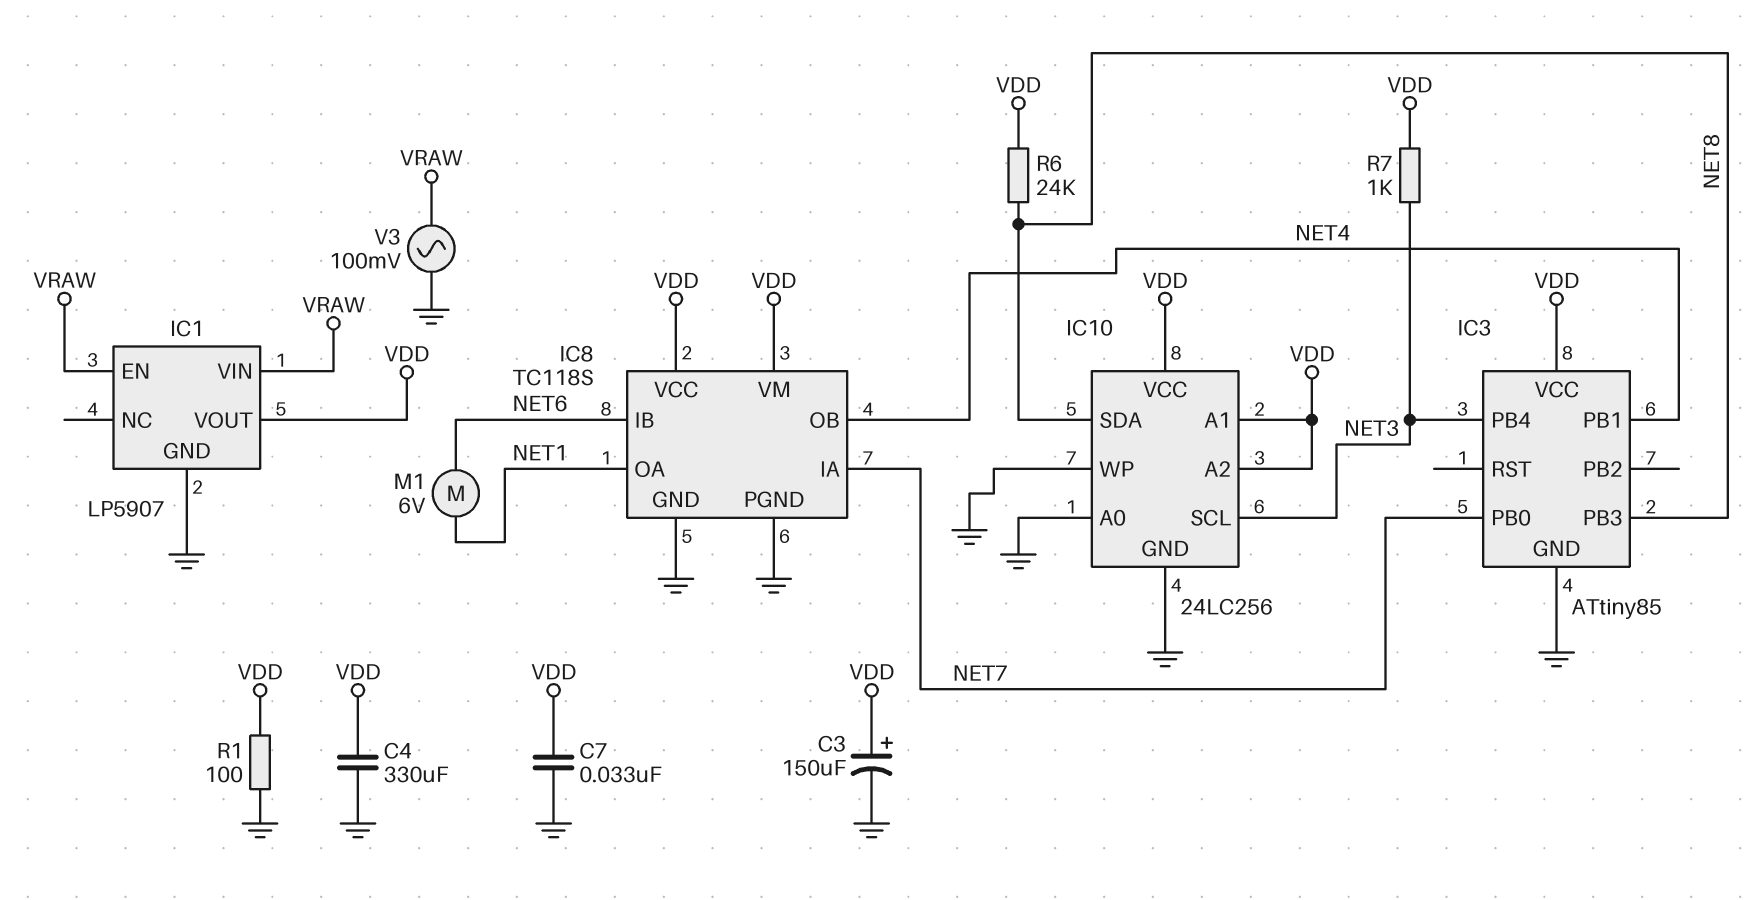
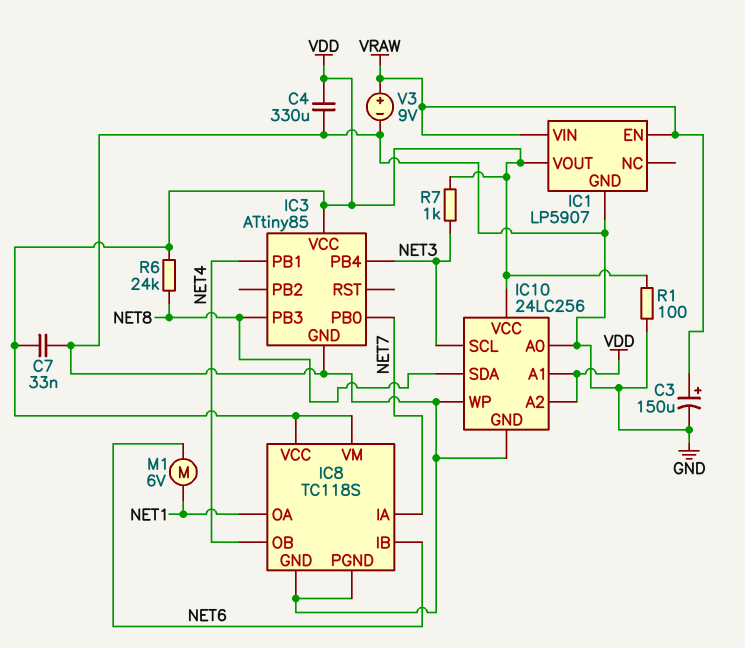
C3: 150uF (plus VDD, minus GND) -> 150uF (plus VRAW, minus GND)
V3: AC 100mV (GND, VRAW) -> 9V (plus VRAW, minus GND)

